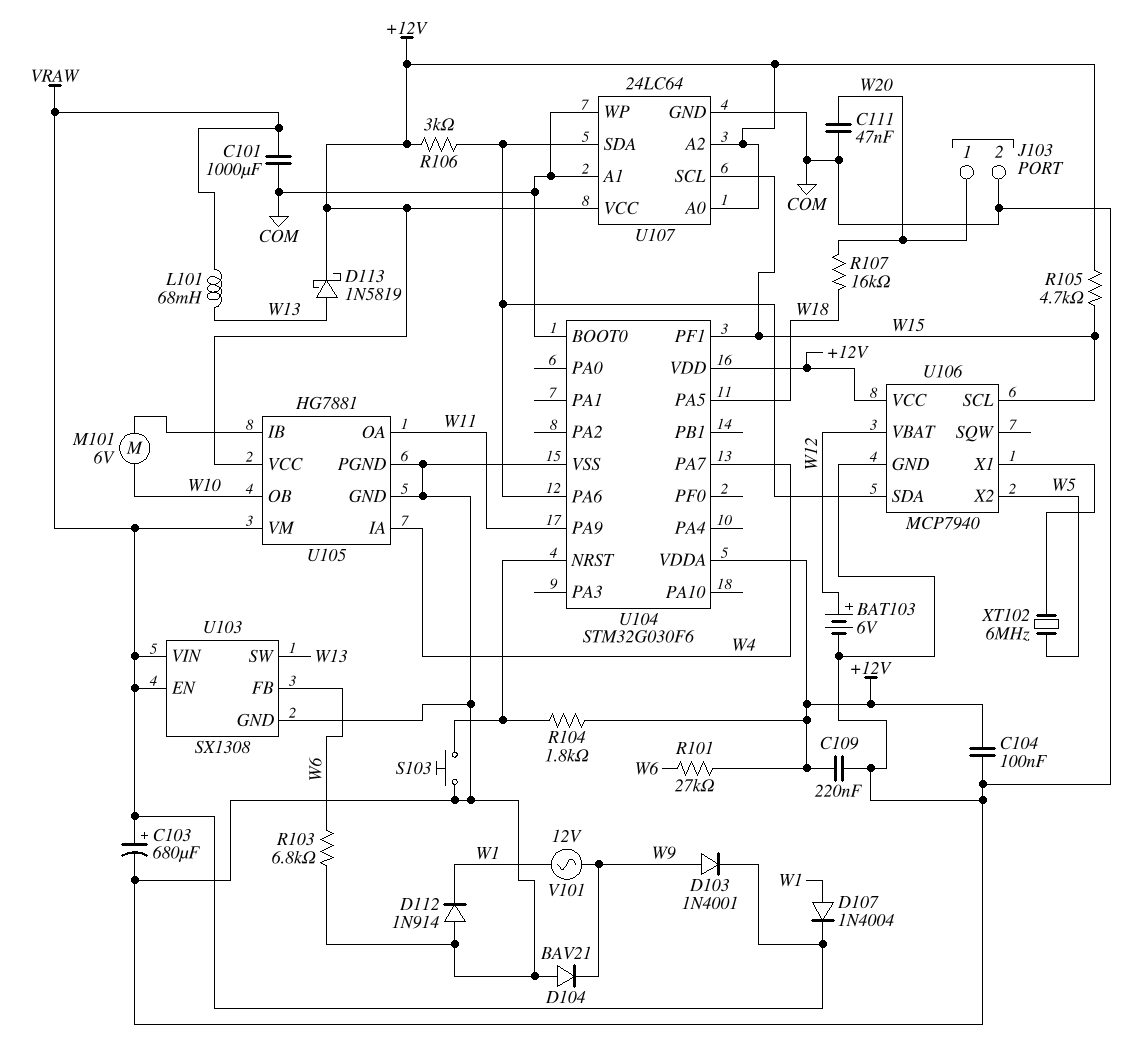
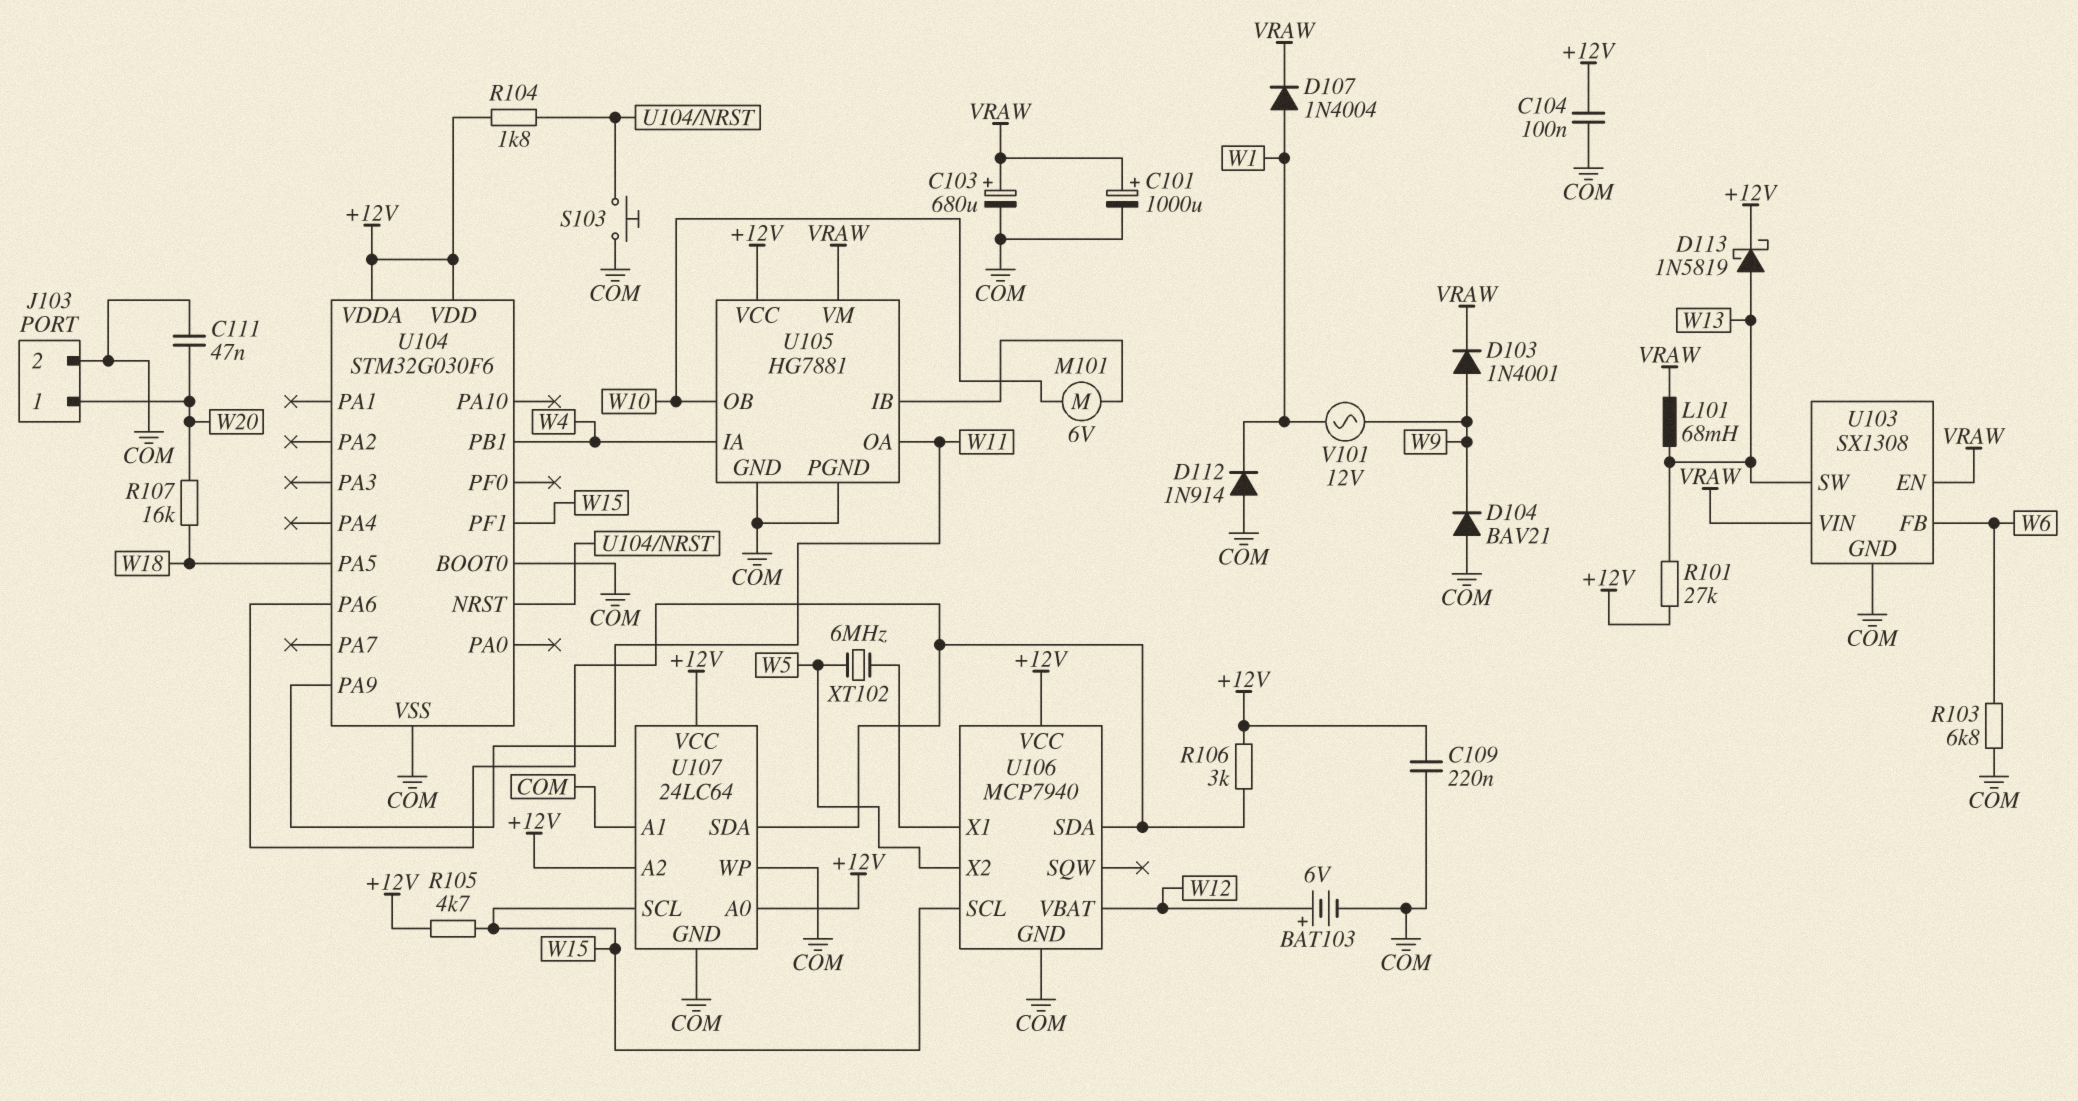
C101: 1000uF (COM, VRAW) -> 1000uF (plus VRAW, minus COM)
R101: 27k (+12V, W6) -> 27k (+12V, W13)
U104 pin PA7: W4 -> none
U104 pin PB1: none -> W4

